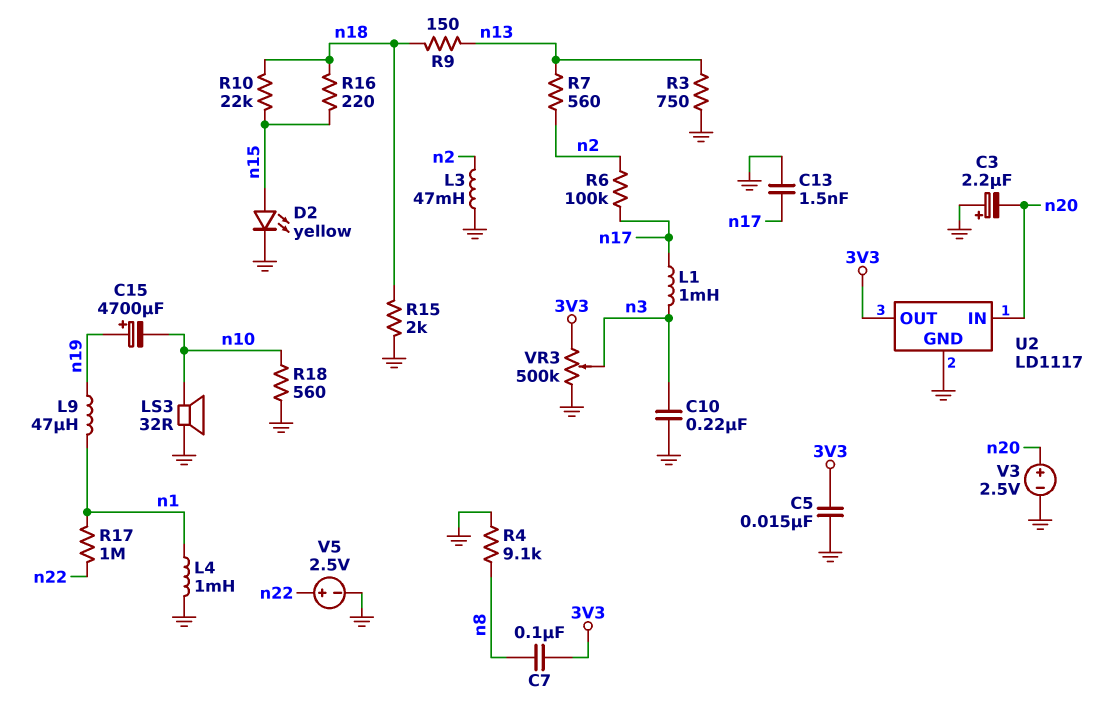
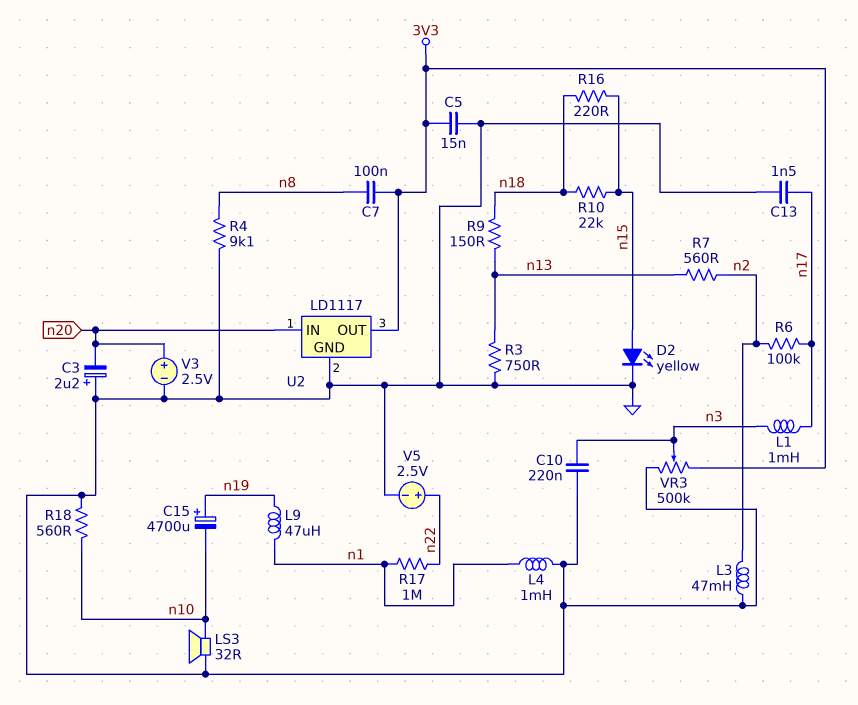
R15: 2k (GND, n18) -> none

